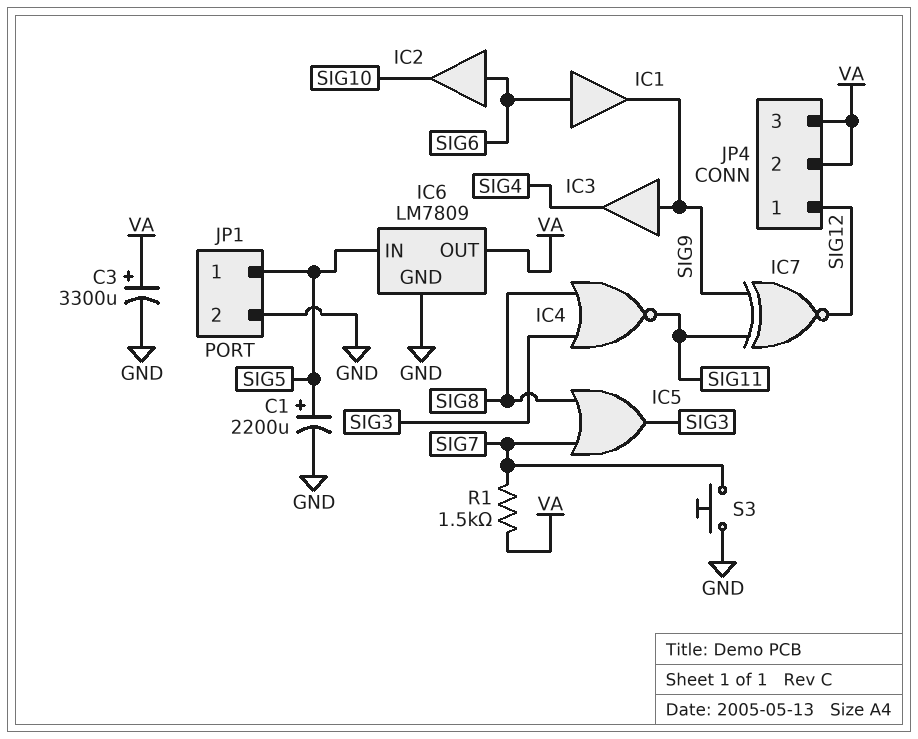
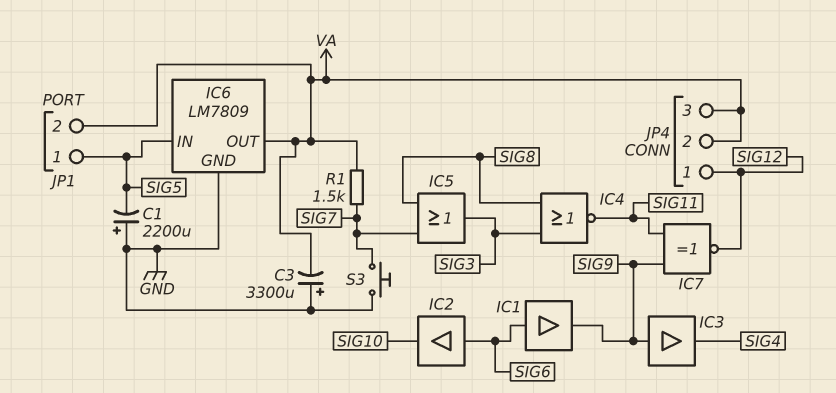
C1: 2200uF (plus SIG5, minus GND) -> 2200uF (plus GND, minus SIG5)
C3: 3300uF (plus VA, minus GND) -> 3300uF (plus GND, minus VA)
JP1 pin 2: GND -> VA

